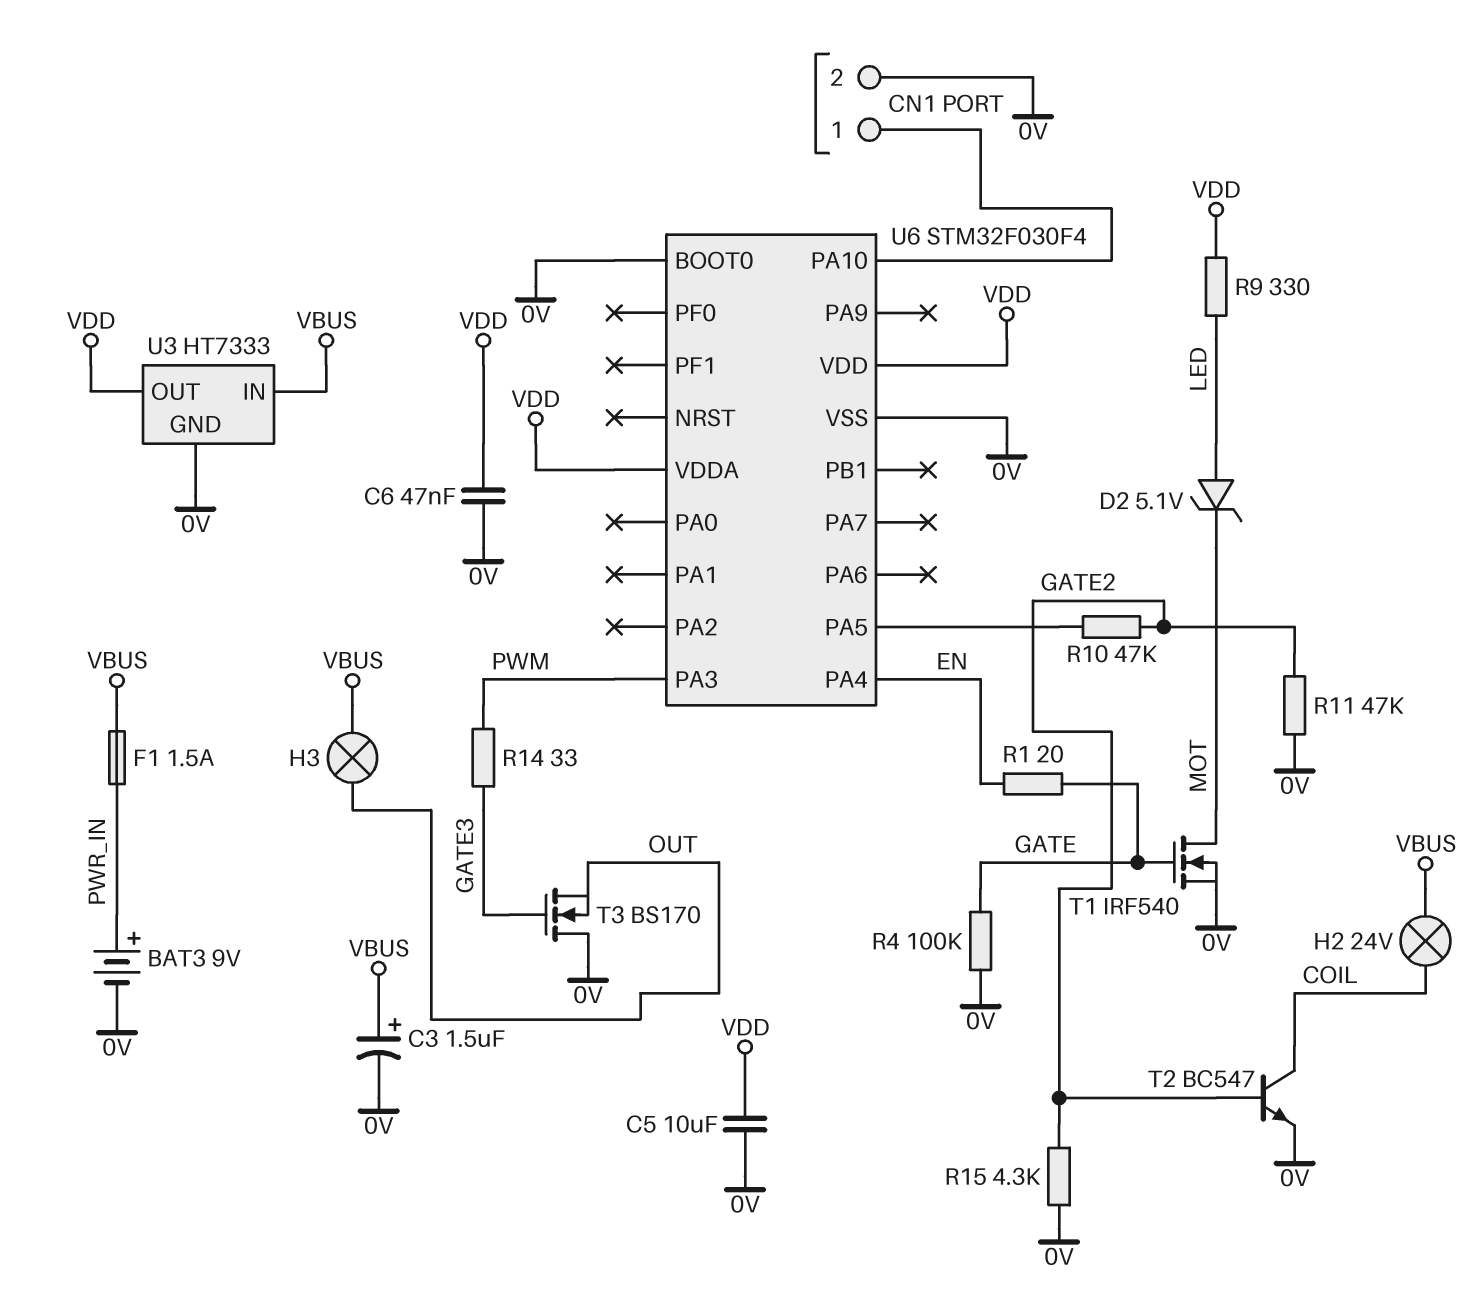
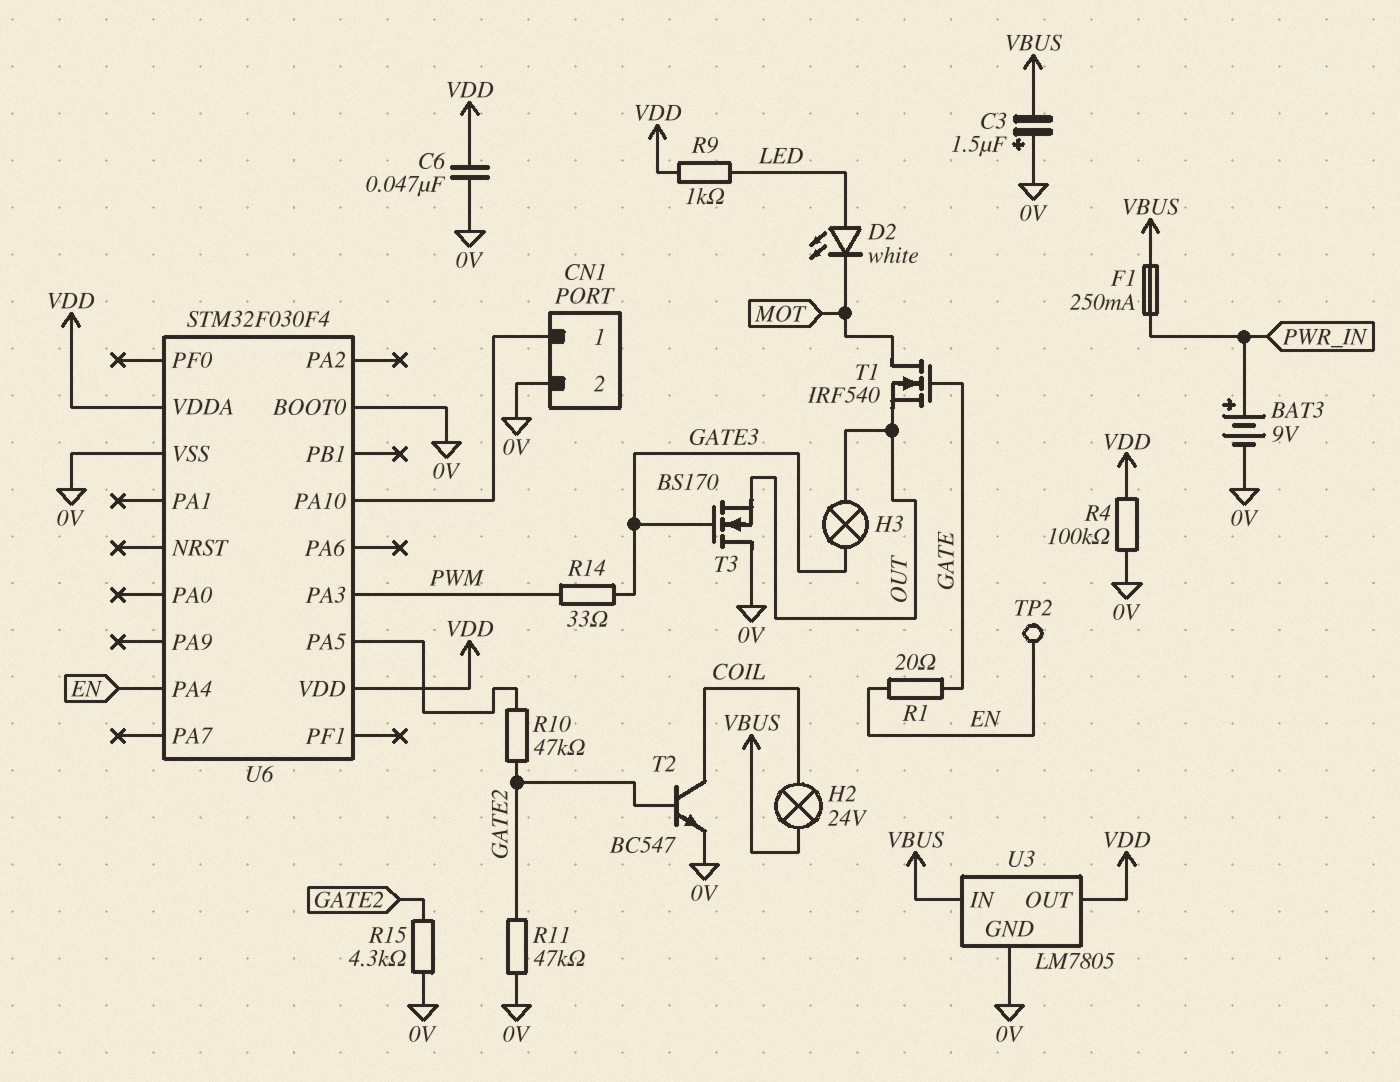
C3: 1.5uF (plus VBUS, minus 0V) -> 1.5uF (plus 0V, minus VBUS)
C5: 10uF (0V, VDD) -> none
D2: zener 5.1V (A LED, K MOT) -> LED white (A LED, K MOT)
F1: 1.5A (PWR_IN, VBUS) -> 250mA (PWR_IN, VBUS)
H3: lamp (OUT, VBUS) -> lamp (GATE3, OUT)
R4: 100k (0V, GATE) -> 100k (0V, VDD)
R9: 330 (LED, VDD) -> 1k (LED, VDD)
T1: NMOS IRF540 (G GATE, D MOT, S 0V) -> NMOS IRF540 (G GATE, D MOT, S OUT)
TP2: none -> test point (EN)
U3: HT7333 -> LM7805

